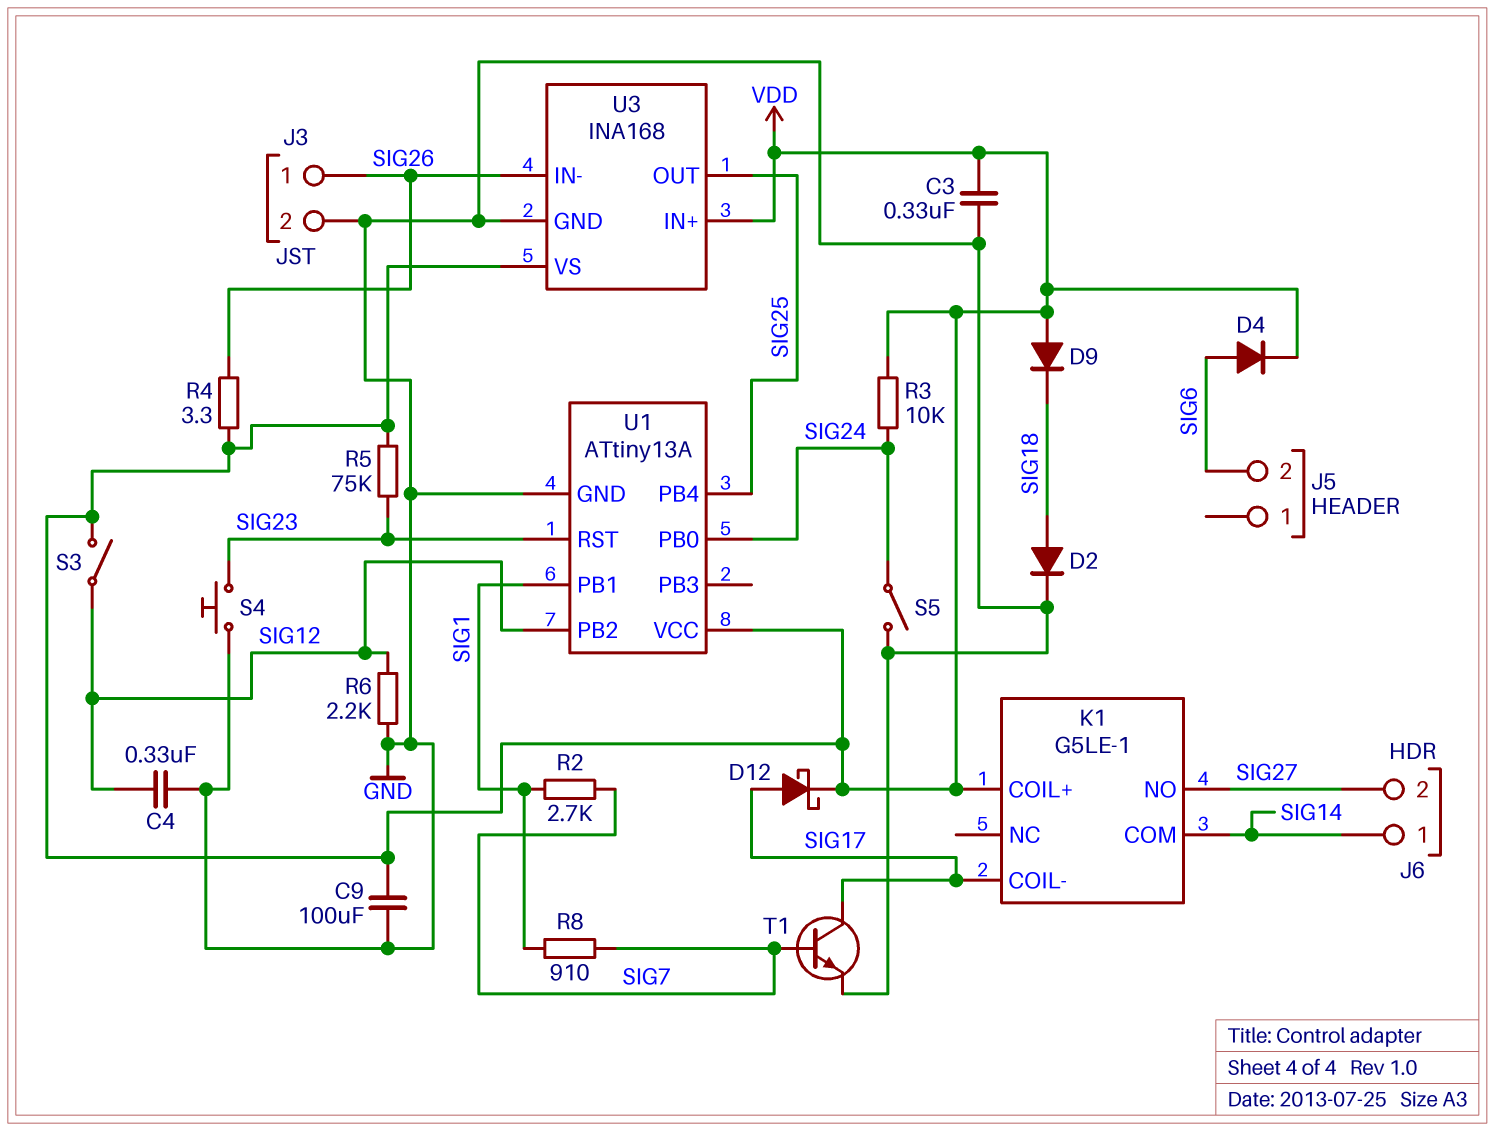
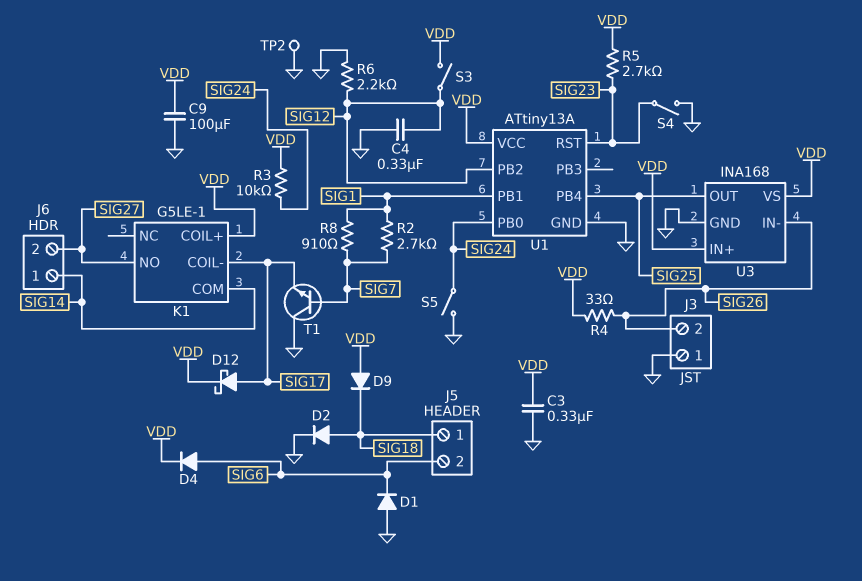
D1: none -> diode (A GND, K SIG6)
J3 pin 1: SIG26 -> GND
J3 pin 2: GND -> SIG26
J5 pin 1: none -> SIG18
R4: 3.3 (SIG26, VDD) -> 33 (SIG26, VDD)
R5: 75k (SIG23, VDD) -> 2.7k (SIG23, VDD)
S4: button (GND, SIG23) -> switch (GND, SIG23)
T1: NPN (B SIG7, C SIG17, E GND) -> NPN (B SIG7, C GND, E SIG17)
TP2: none -> test point (GND)

